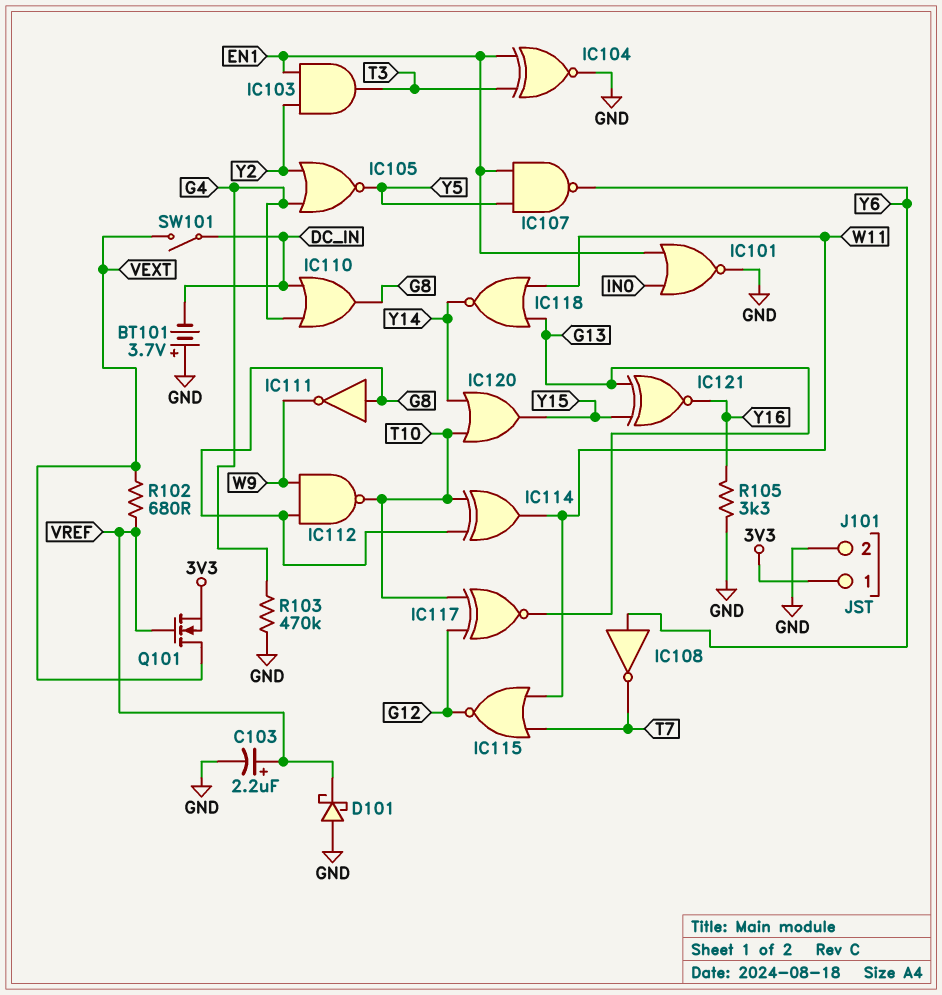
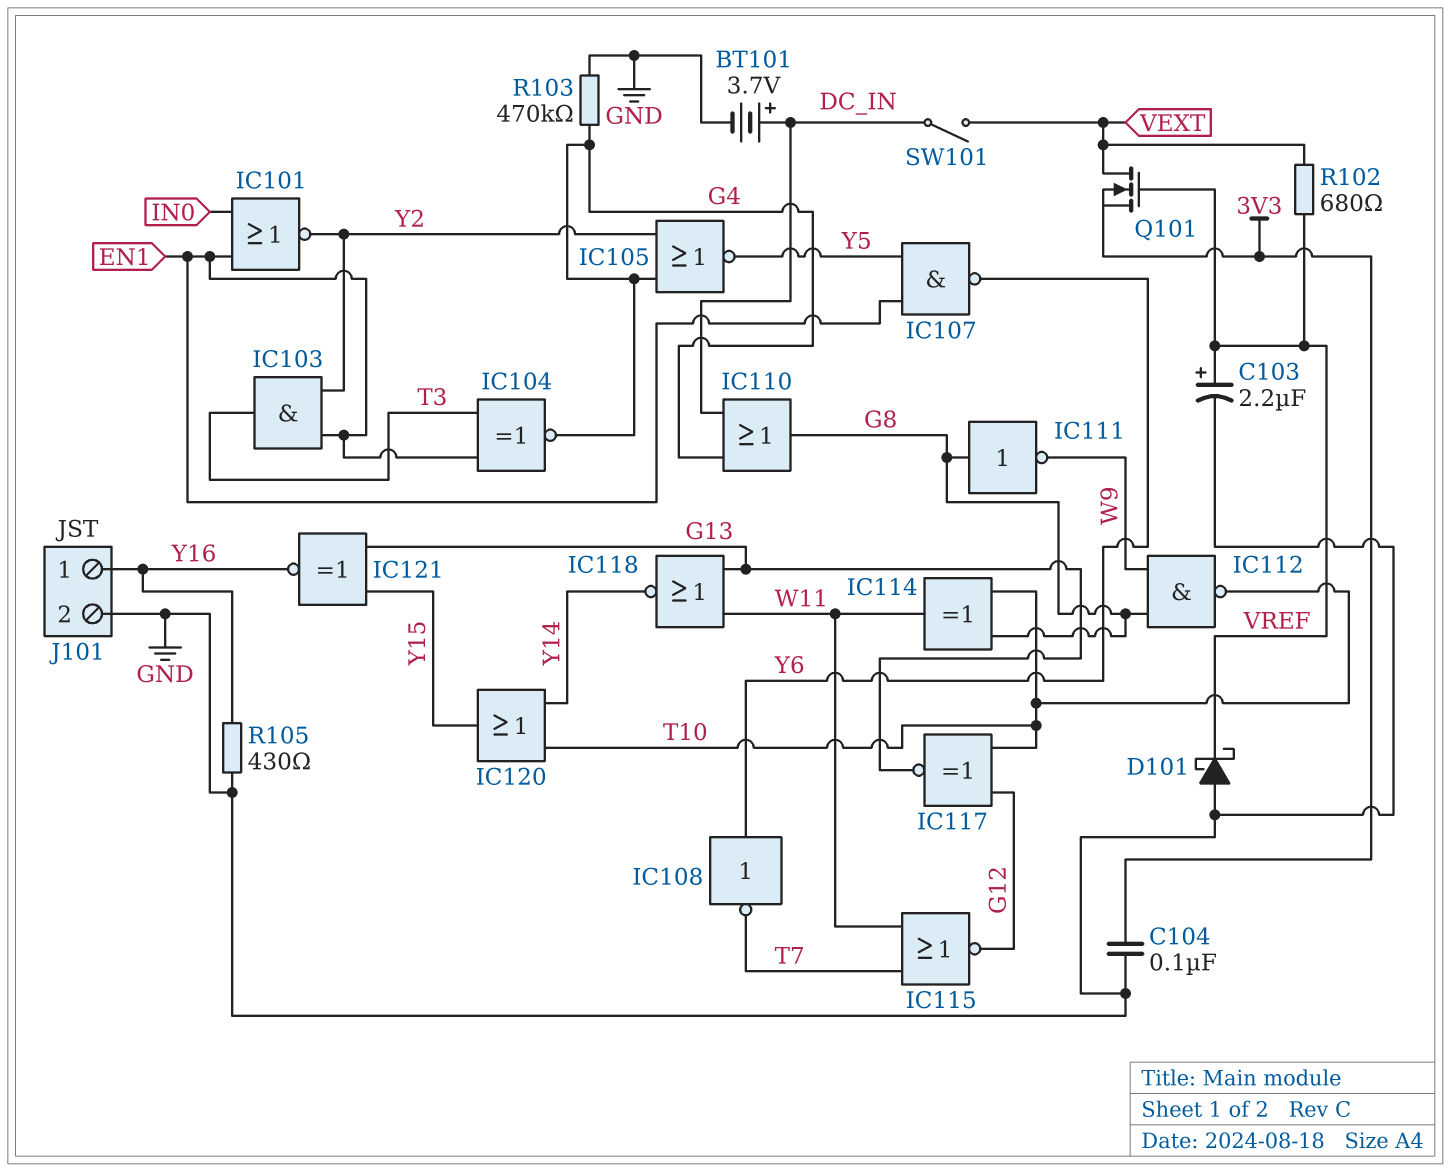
BT101: 3.7V (plus GND, minus DC_IN) -> 3.7V (plus DC_IN, minus GND)
C104: none -> 100nF (3V3, GND)
IC101: NOR (in EN1, in IN0, out GND) -> NOR (in EN1, in IN0, out Y2)
IC104: XNOR (in EN1, in T3, out GND) -> XNOR (in EN1, in T3, out G4)
J101 pin 1: 3V3 -> Y16
R105: 3.3k (GND, Y16) -> 430 (GND, Y16)

